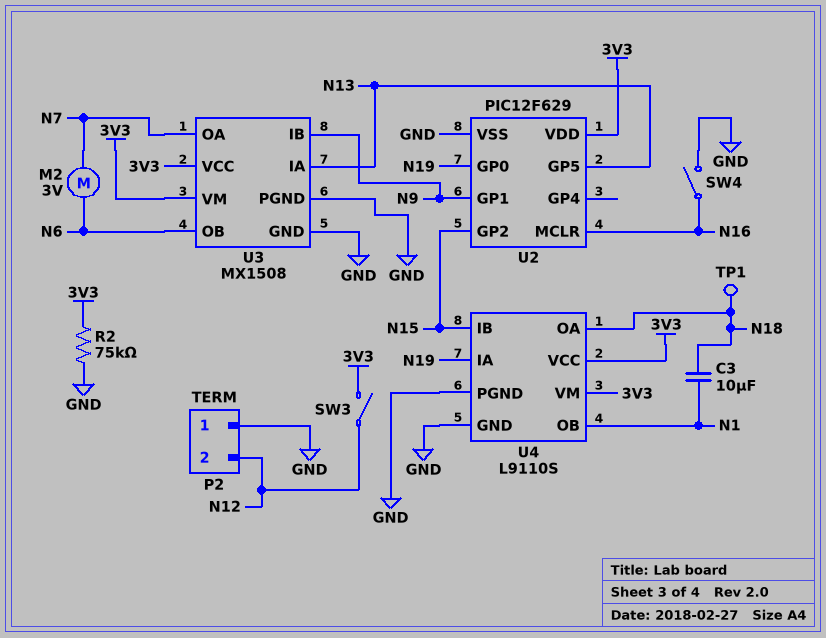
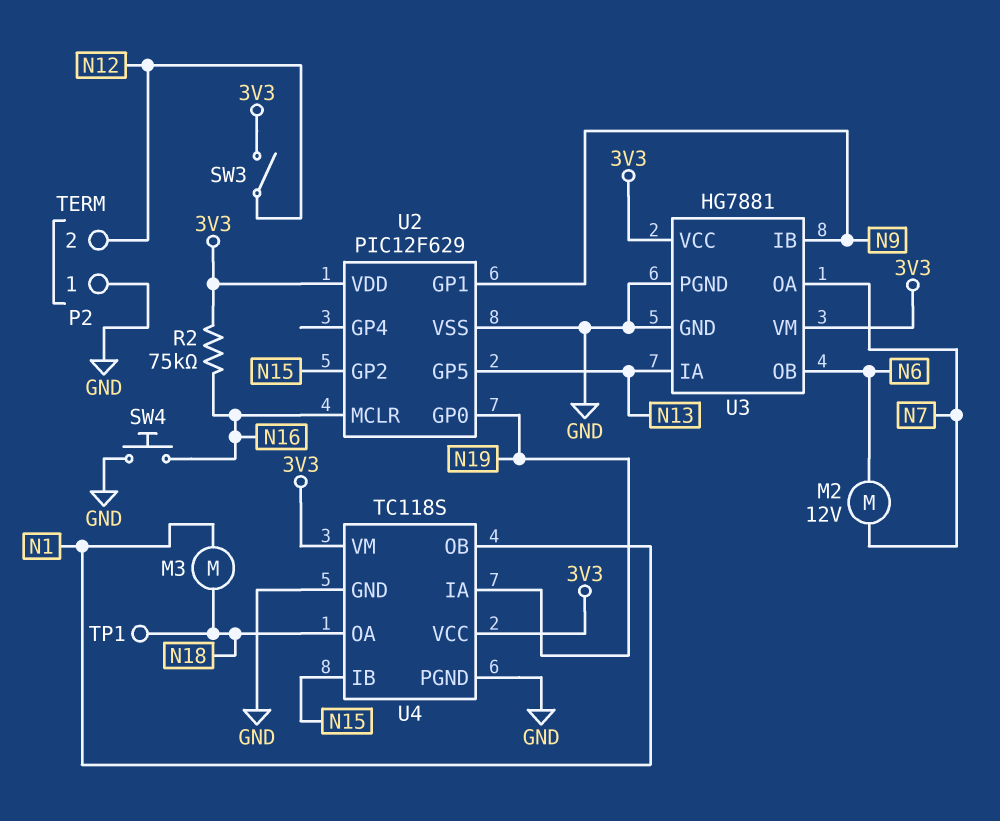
C3: 10uF (N1, N18) -> none
M2: motor 3V (N6, N7) -> motor 12V (N6, N7)
M3: none -> motor (N1, N18)
R2: 75k (3V3, GND) -> 75k (3V3, N16)
SW4: switch (GND, N16) -> button (GND, N16)
U3: MX1508 -> HG7881
U4: L9110S -> TC118S

